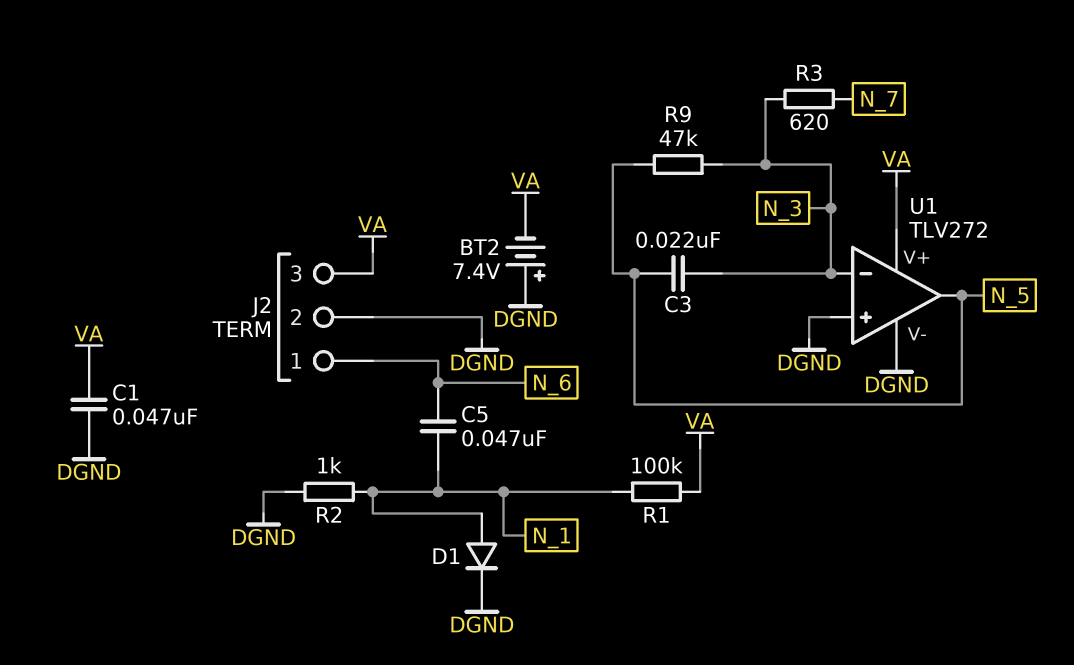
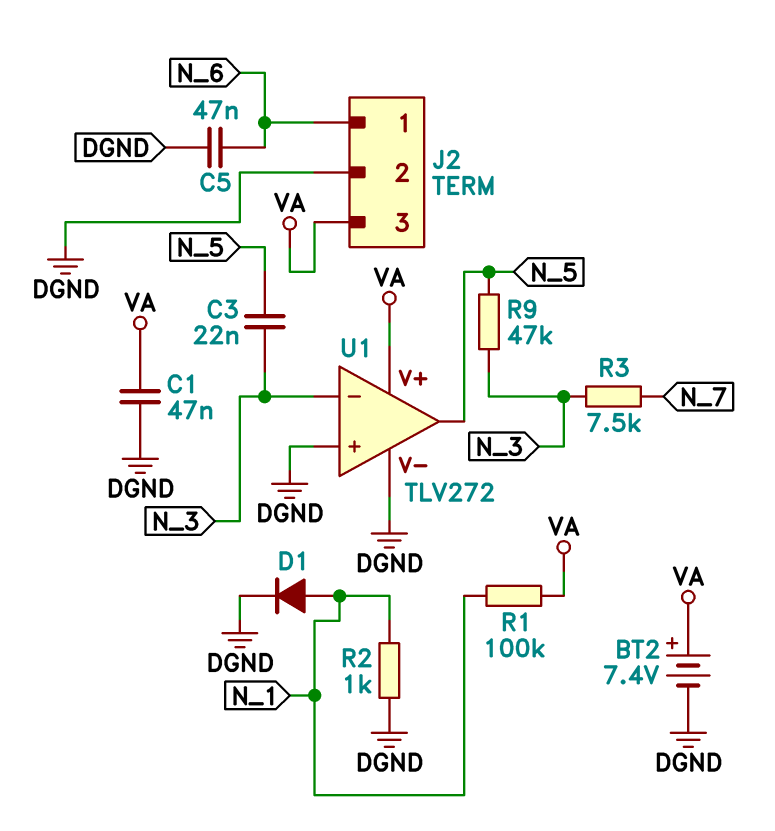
BT2: 7.4V (plus DGND, minus VA) -> 7.4V (plus VA, minus DGND)
C5: 47nF (N_1, N_6) -> 47nF (DGND, N_6)
R3: 620 (N_3, N_7) -> 7.5k (N_3, N_7)

